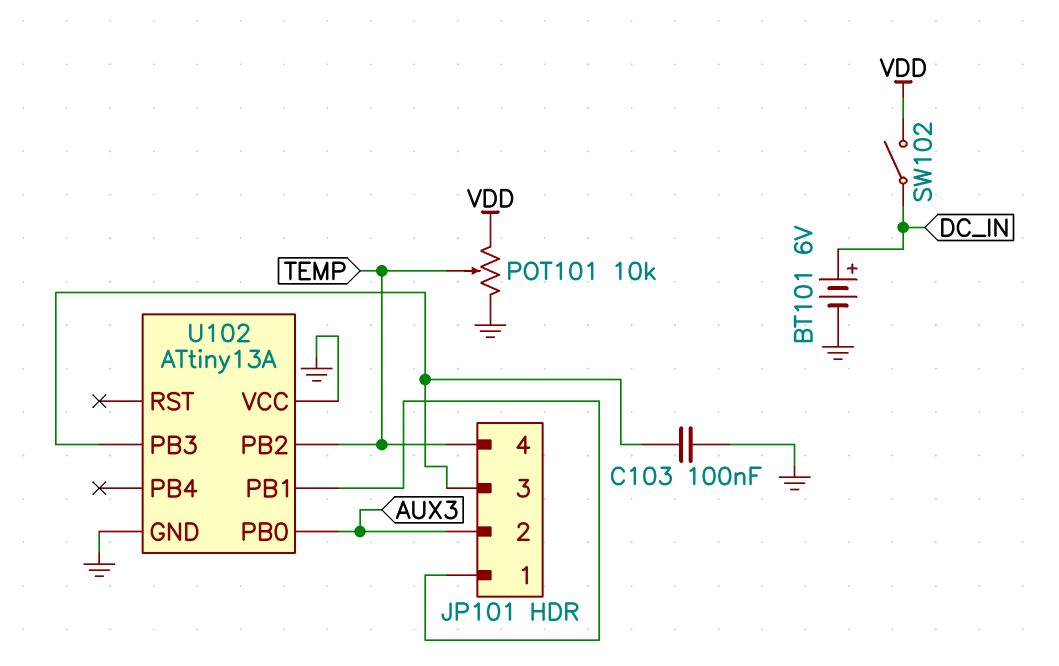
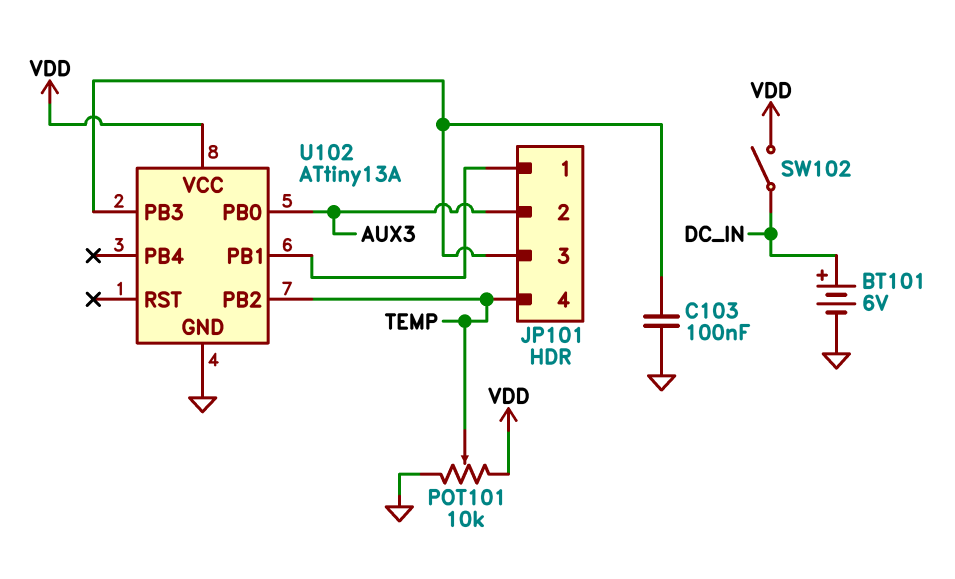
U102 pin VCC: GND -> VDD

